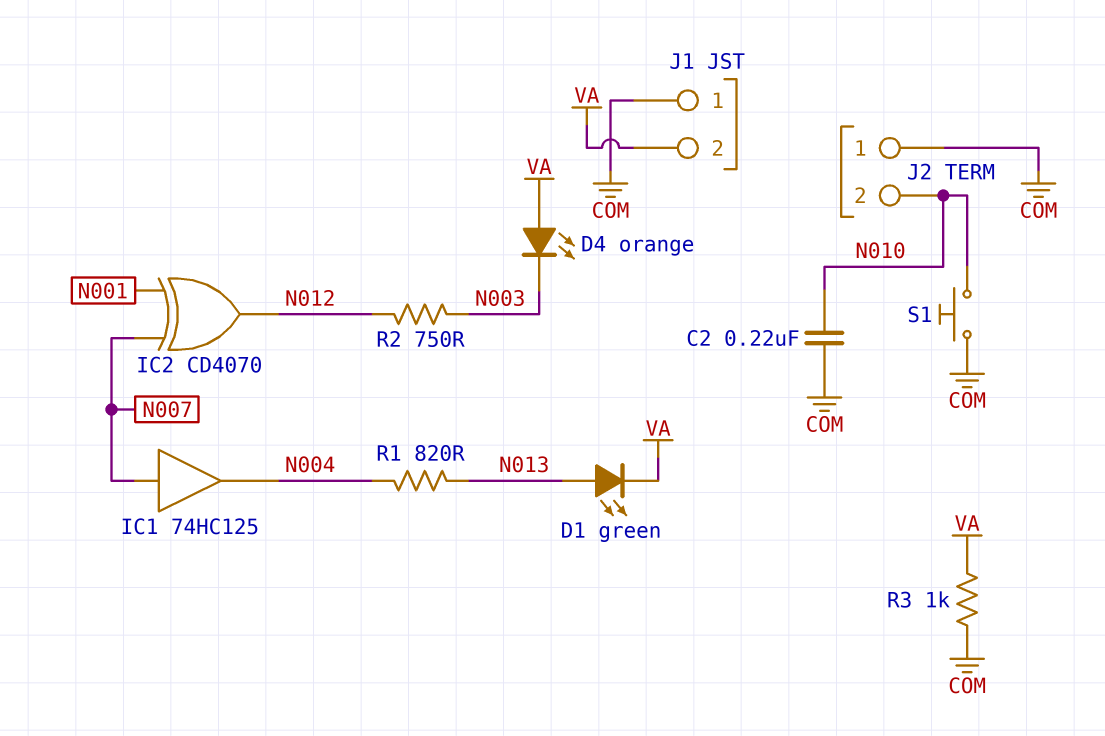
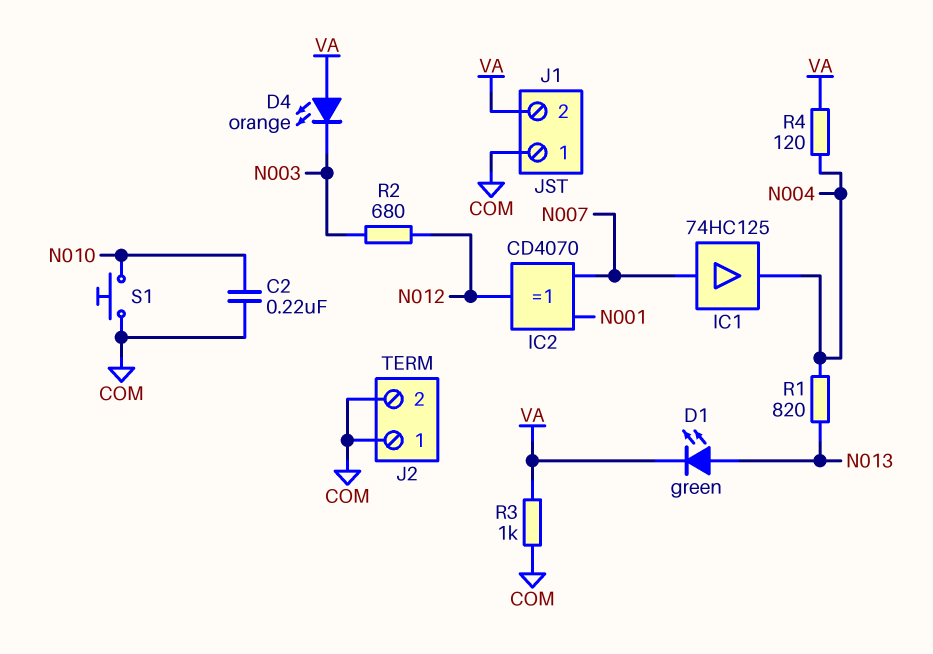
J2 pin 2: N010 -> COM
R2: 750 (N003, N012) -> 680 (N003, N012)
R4: none -> 120 (N004, VA)

